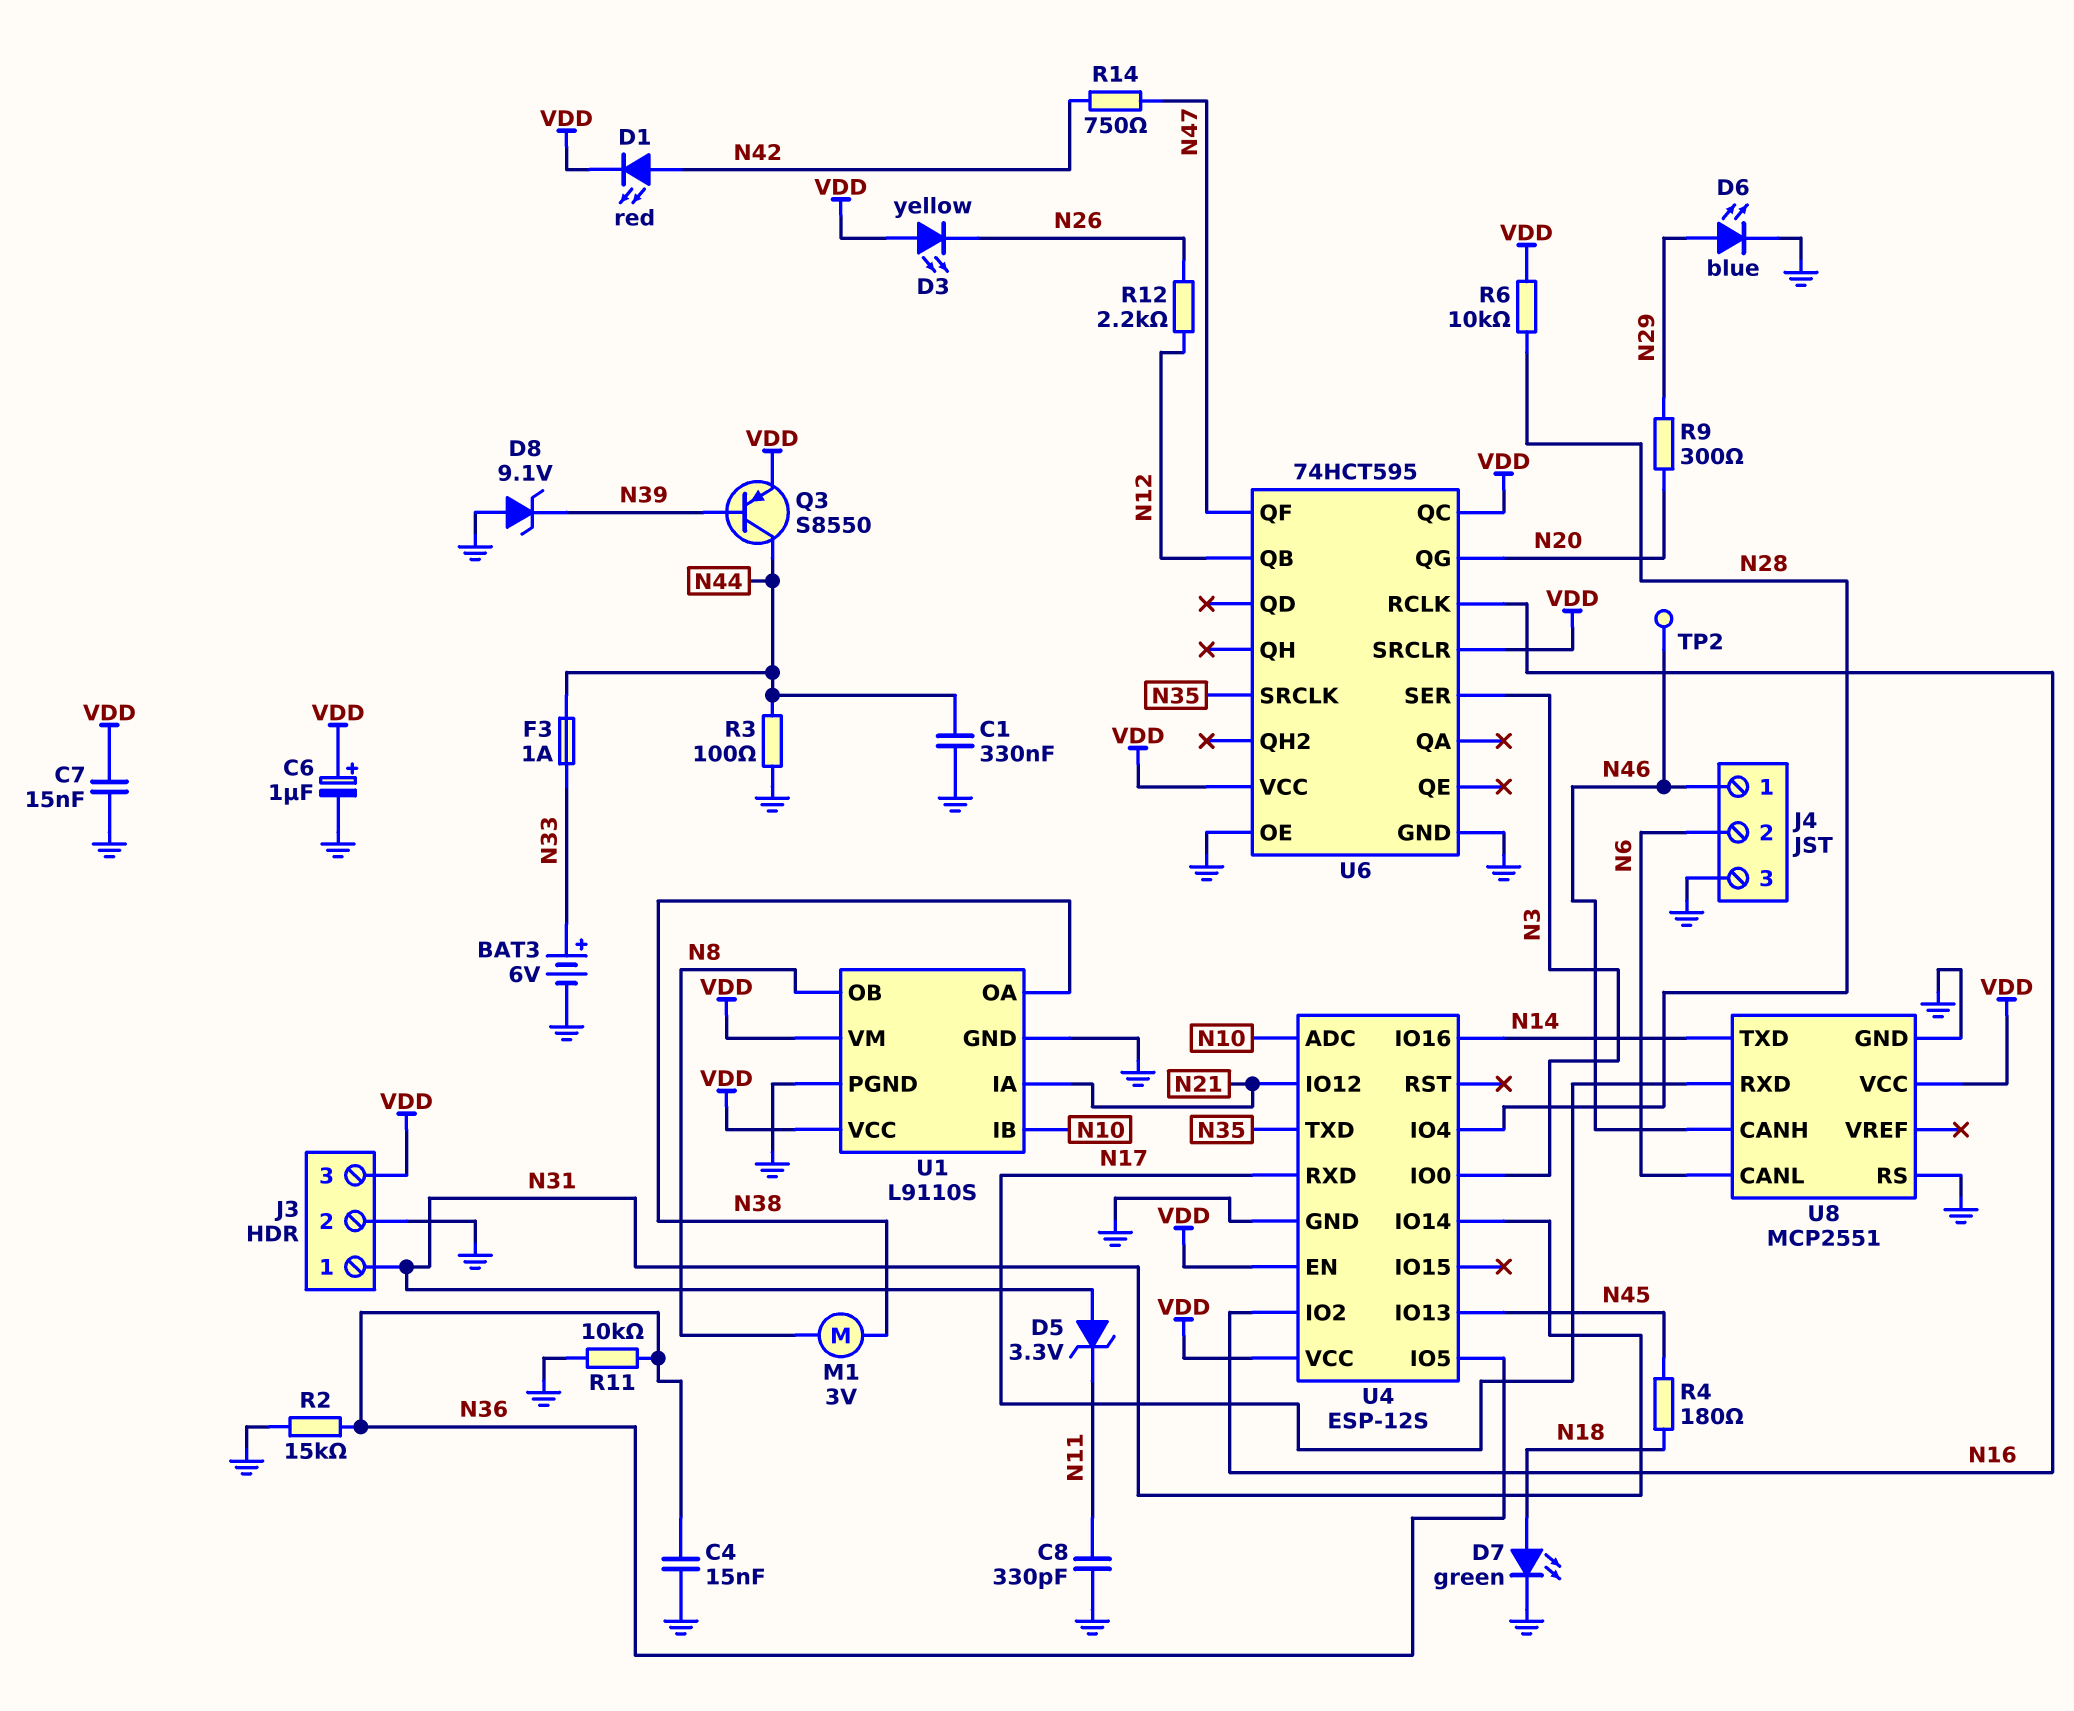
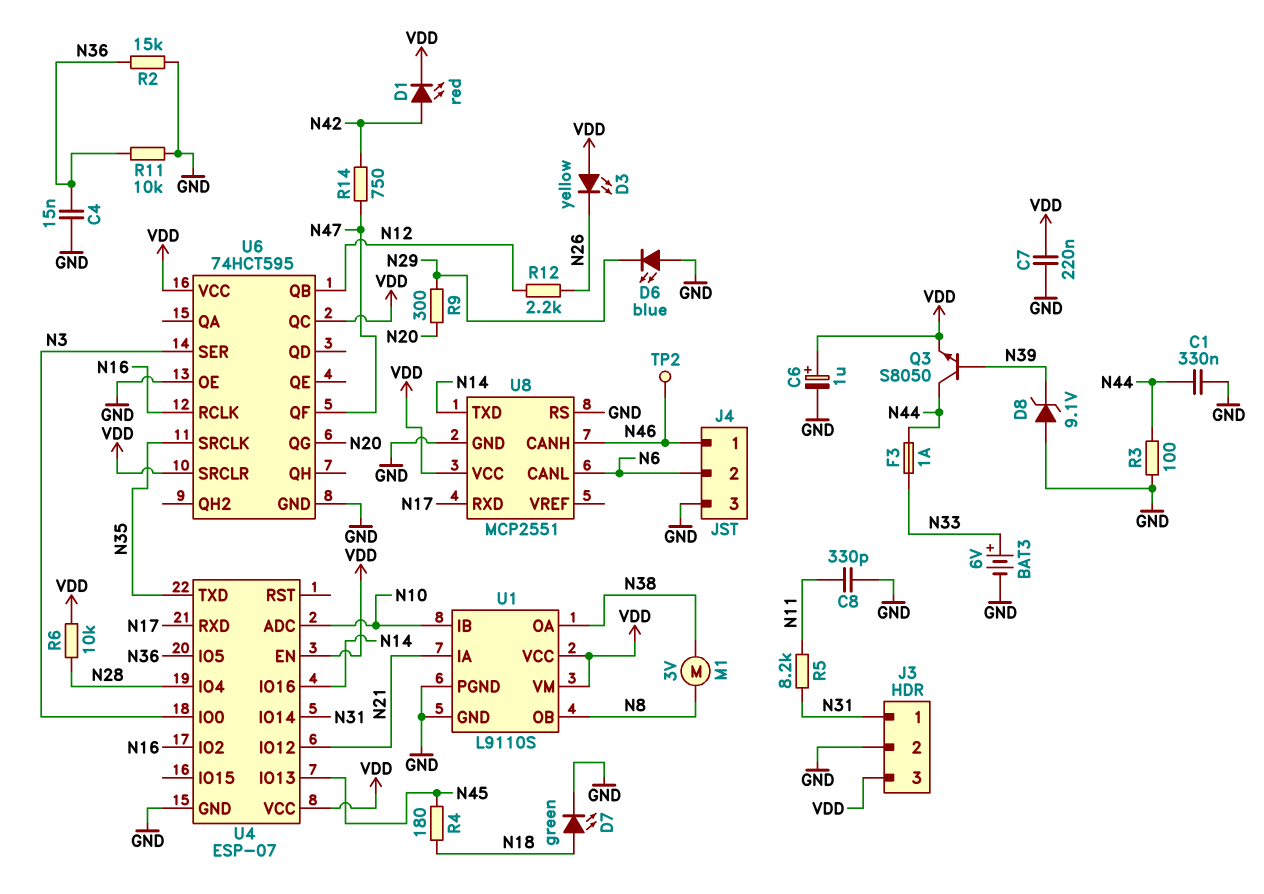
C7: 15nF (GND, VDD) -> 220nF (GND, VDD)
D5: zener 3.3V (A N31, K N11) -> none
D6: LED blue (A N29, K GND) -> LED blue (A GND, K N29)
Q3: PNP S8550 (B N39, C N44, E VDD) -> NPN S8050 (B N39, C N44, E VDD)
R5: none -> 8.2k (N11, N31)
U4: ESP-12S -> ESP-07

